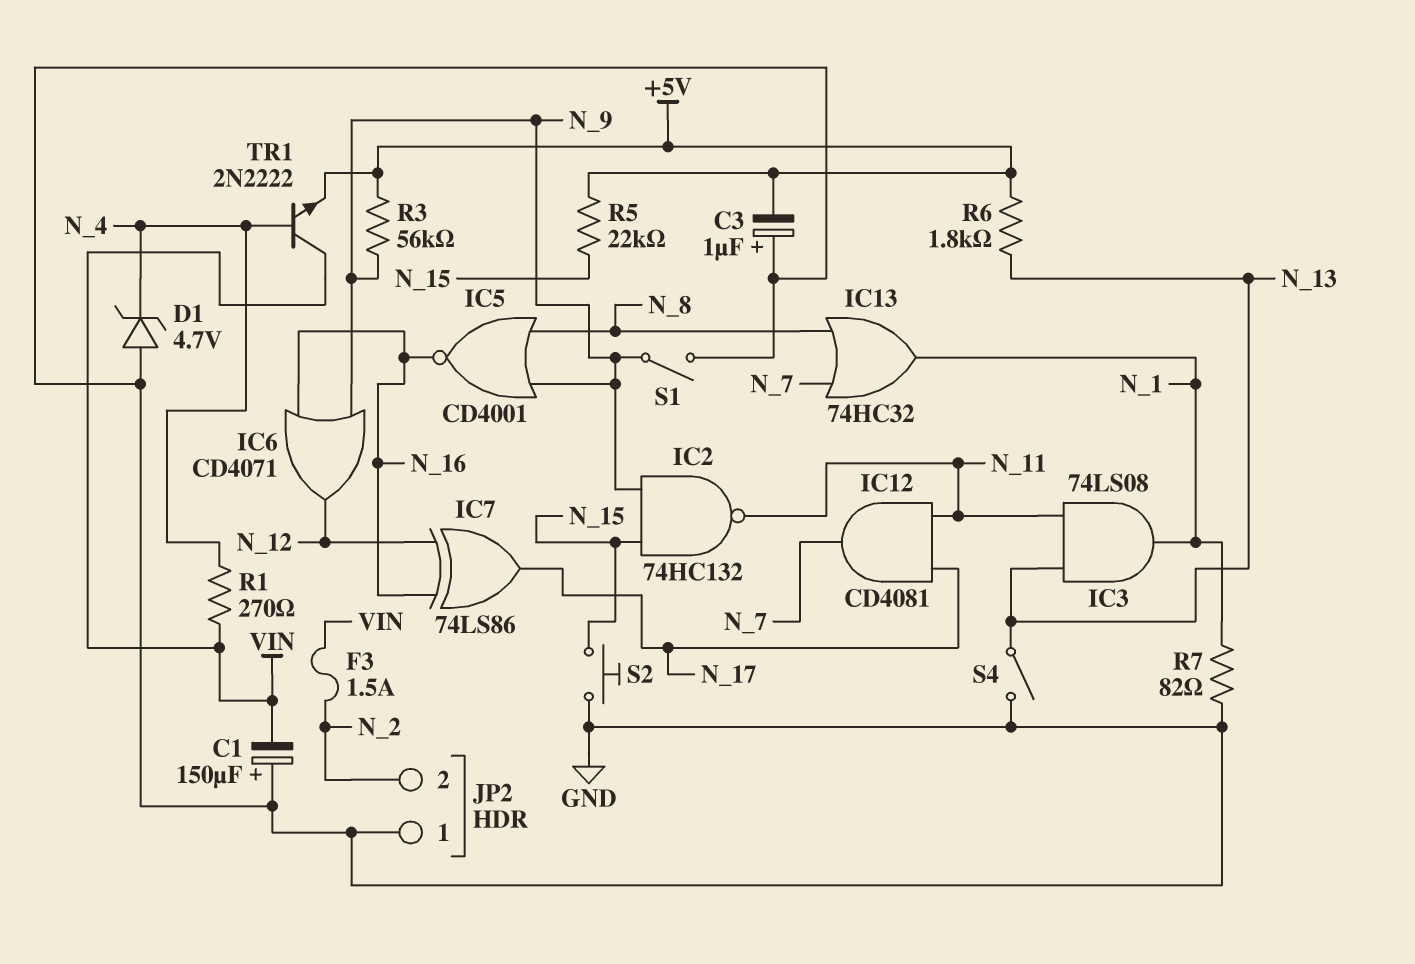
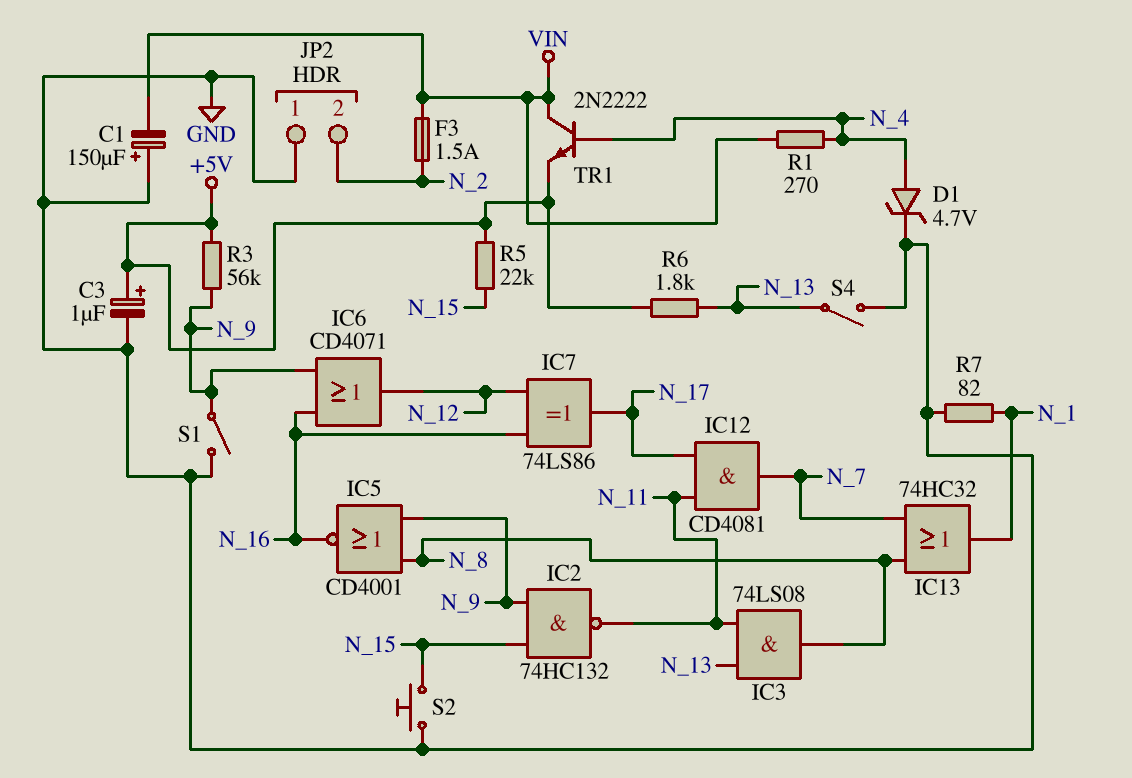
C3: 1uF (plus GND, minus +5V) -> 1uF (plus +5V, minus GND)
D1: zener 4.7V (A GND, K N_4) -> zener 4.7V (A N_4, K GND)
IC3: AND 74LS08 (in N_11, in N_13, out N_1) -> AND 74LS08 (in N_11, in N_13, out N_8)

